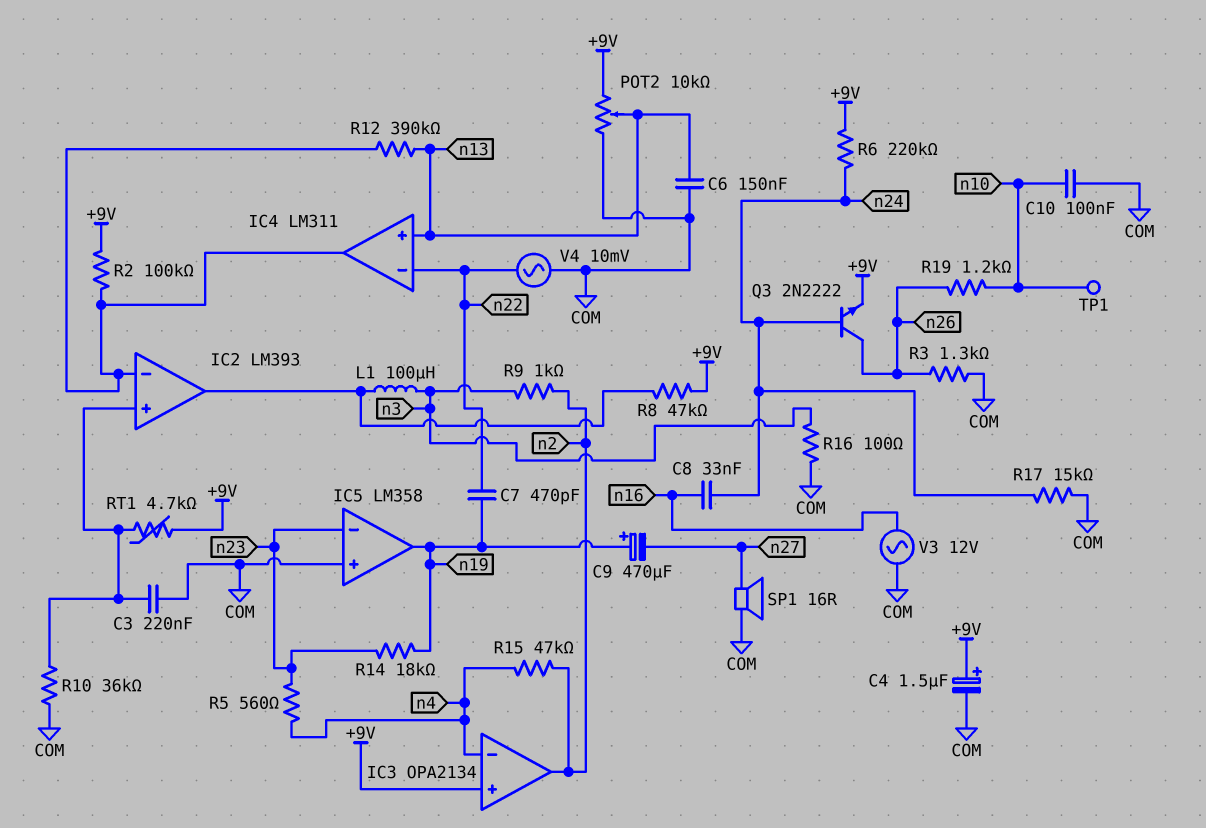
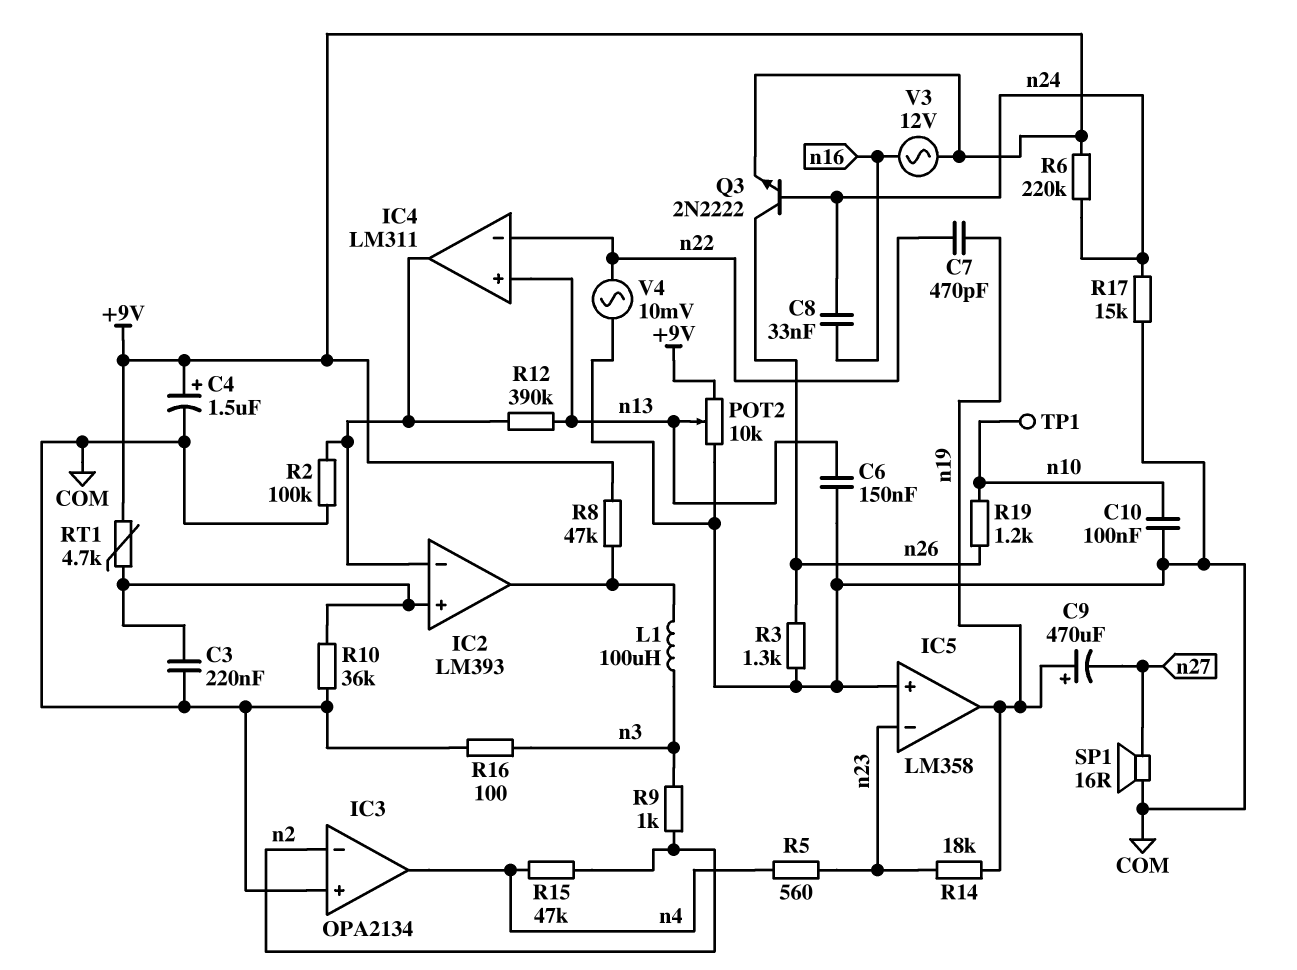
IC3 pin in+: +9V -> COM
IC3 pin in-: n4 -> n2
IC3 pin out: n2 -> n4
R2: 100k (+9V, IC2/in-) -> 100k (COM, IC2/in-)
V3: AC 12V (COM, n16) -> AC 12V (+9V, n16)

